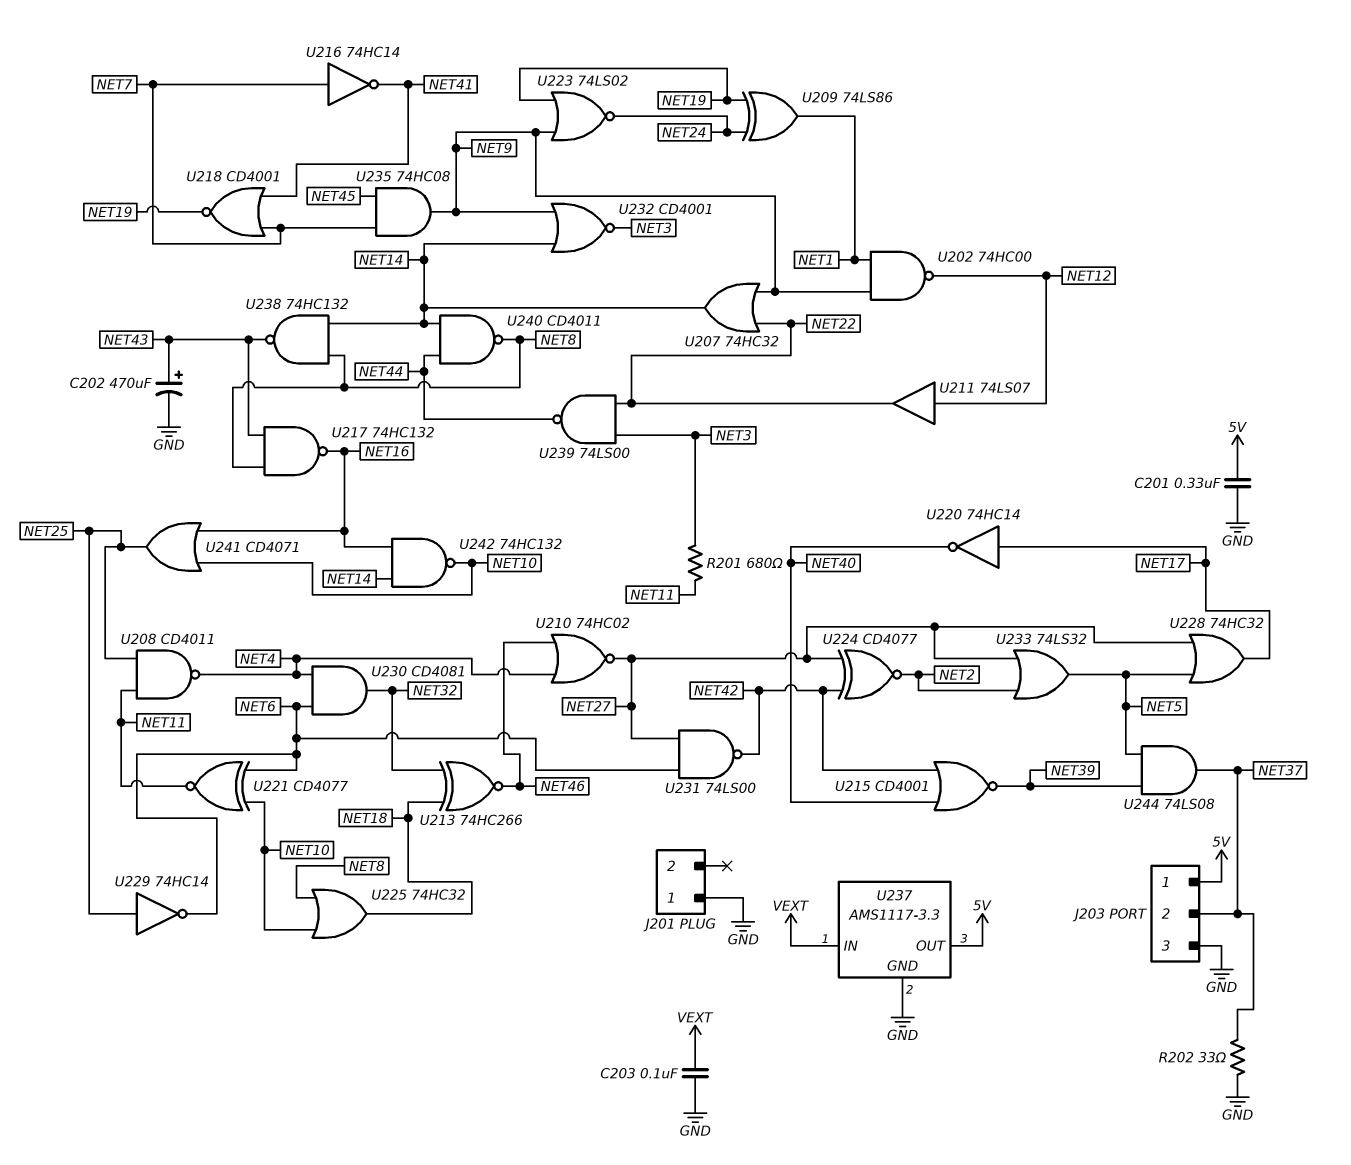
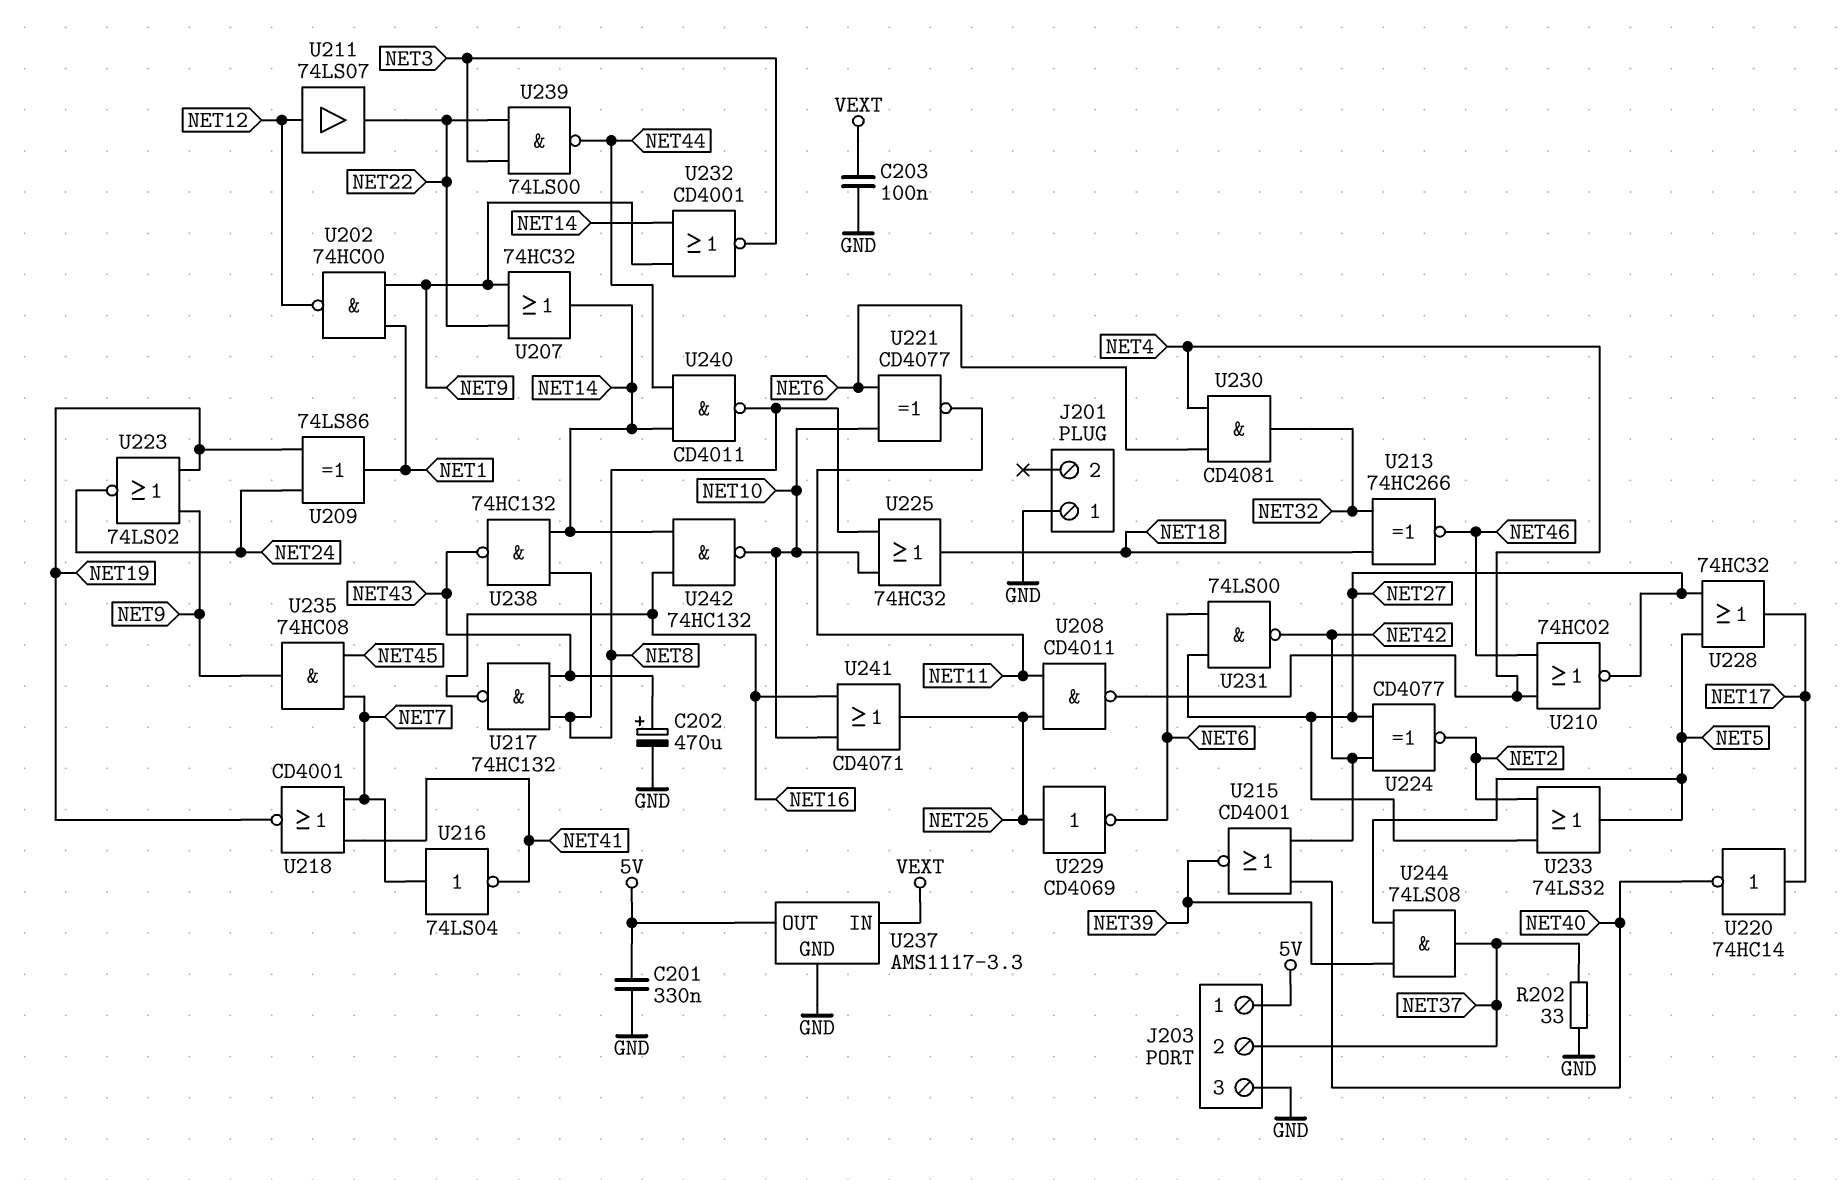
R201: 680 (NET3, NET11) -> none
U216: NOT 74HC14 (in NET7, out NET41) -> NOT 74LS04 (in NET7, out NET41)
U229: NOT 74HC14 (in NET25, out NET6) -> NOT CD4069 (in NET25, out NET6)

